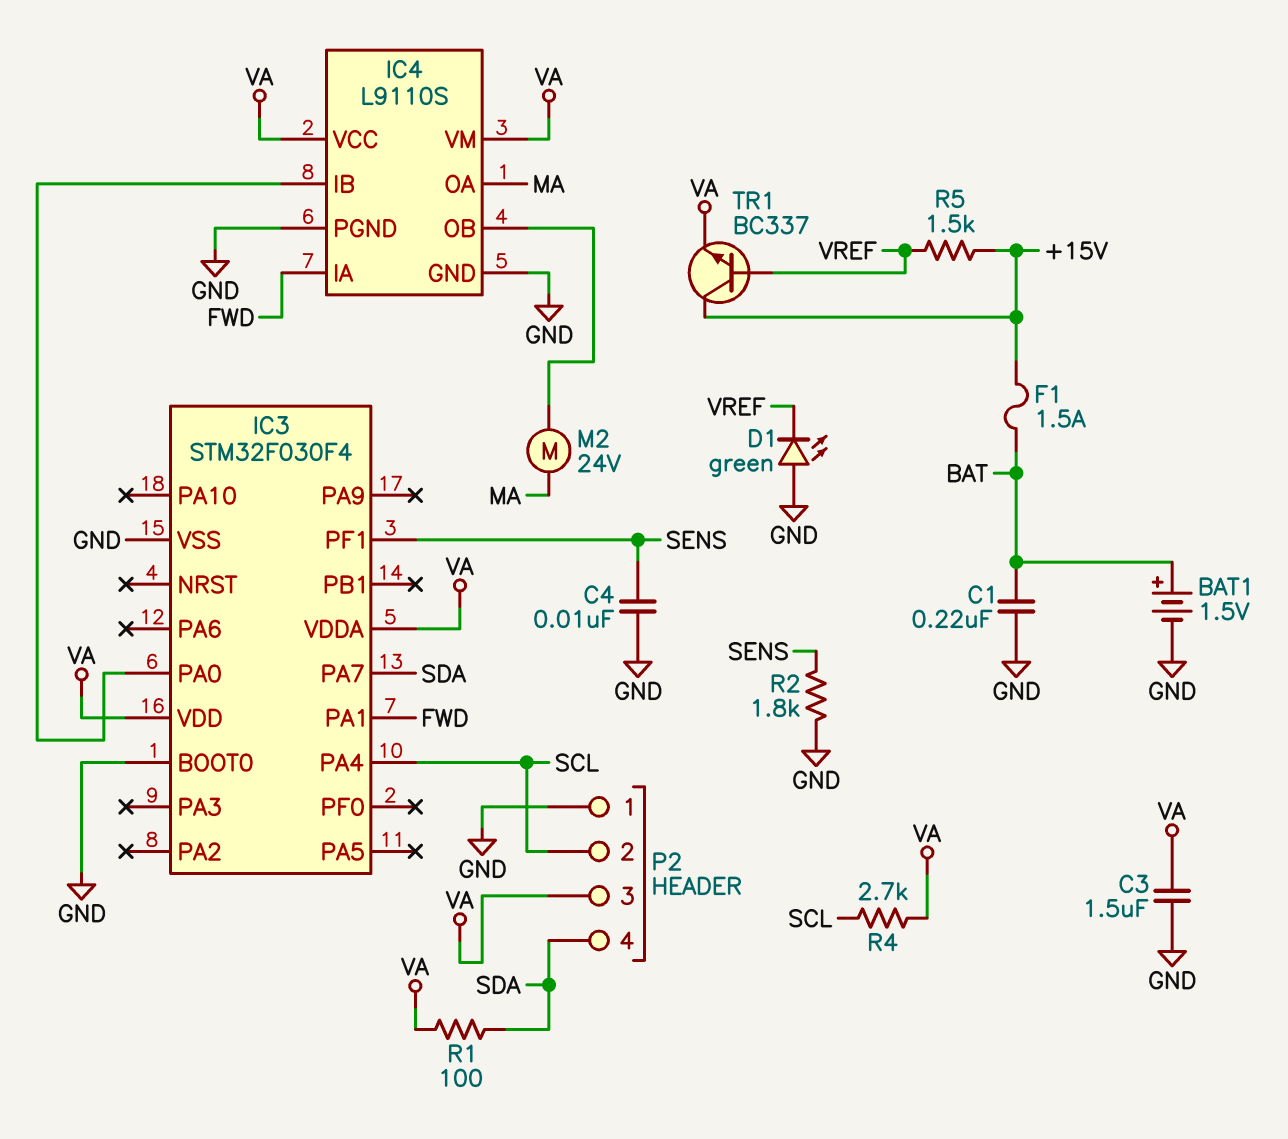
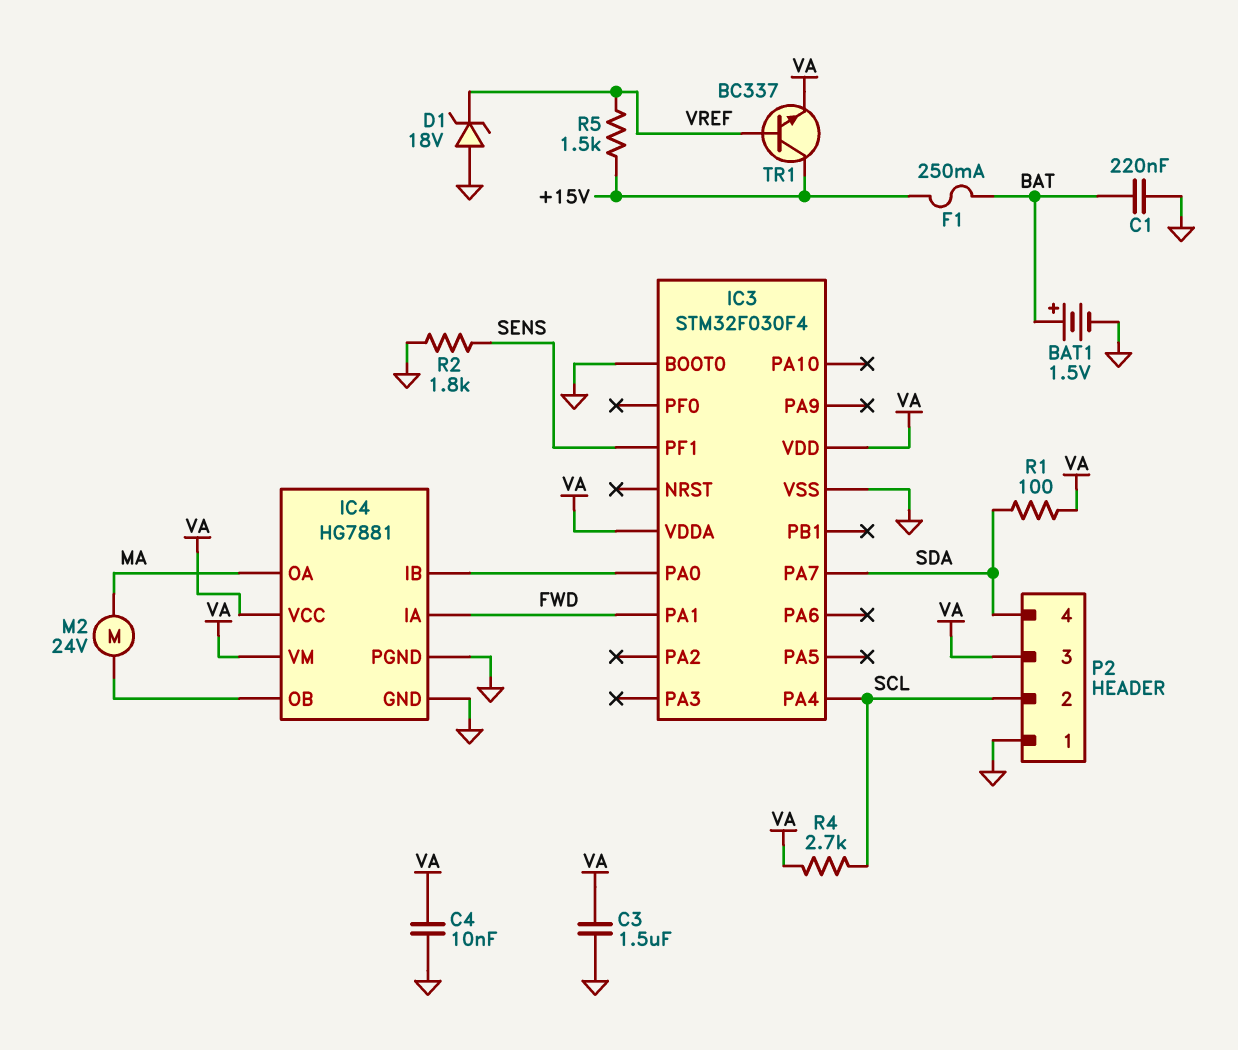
C4: 10nF (GND, SENS) -> 10nF (GND, VA)
D1: LED green (A GND, K VREF) -> zener 18V (A GND, K VREF)
F1: 1.5A (+15V, BAT) -> 250mA (+15V, BAT)
IC4: L9110S -> HG7881

